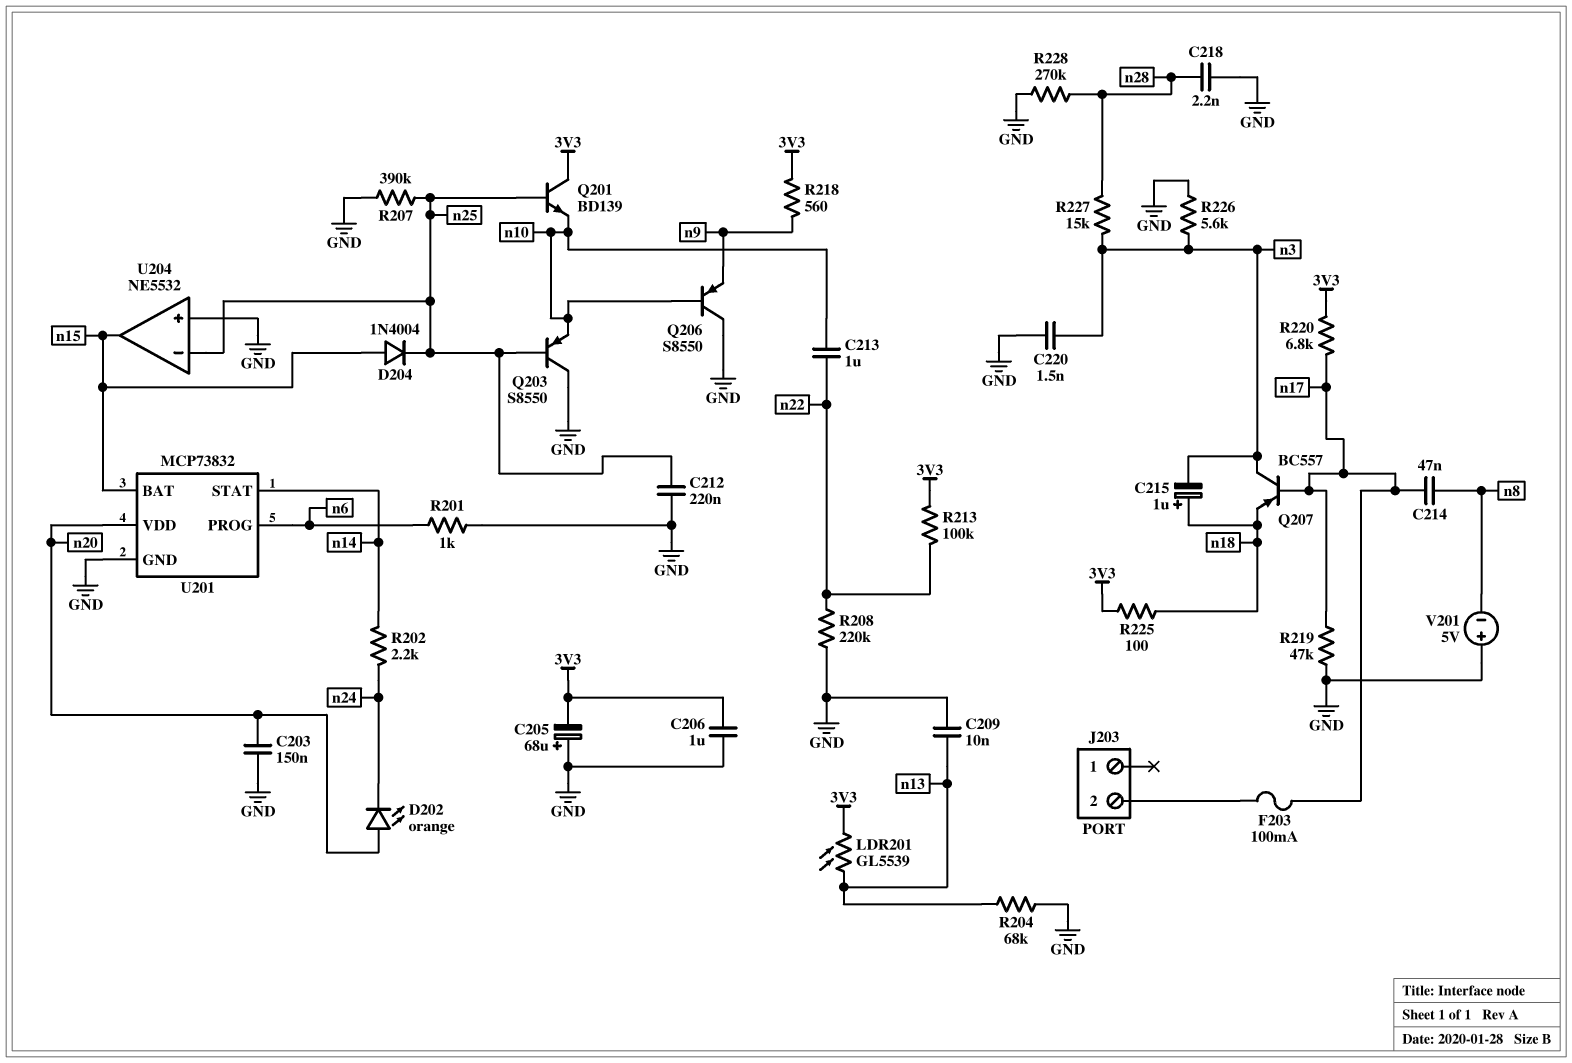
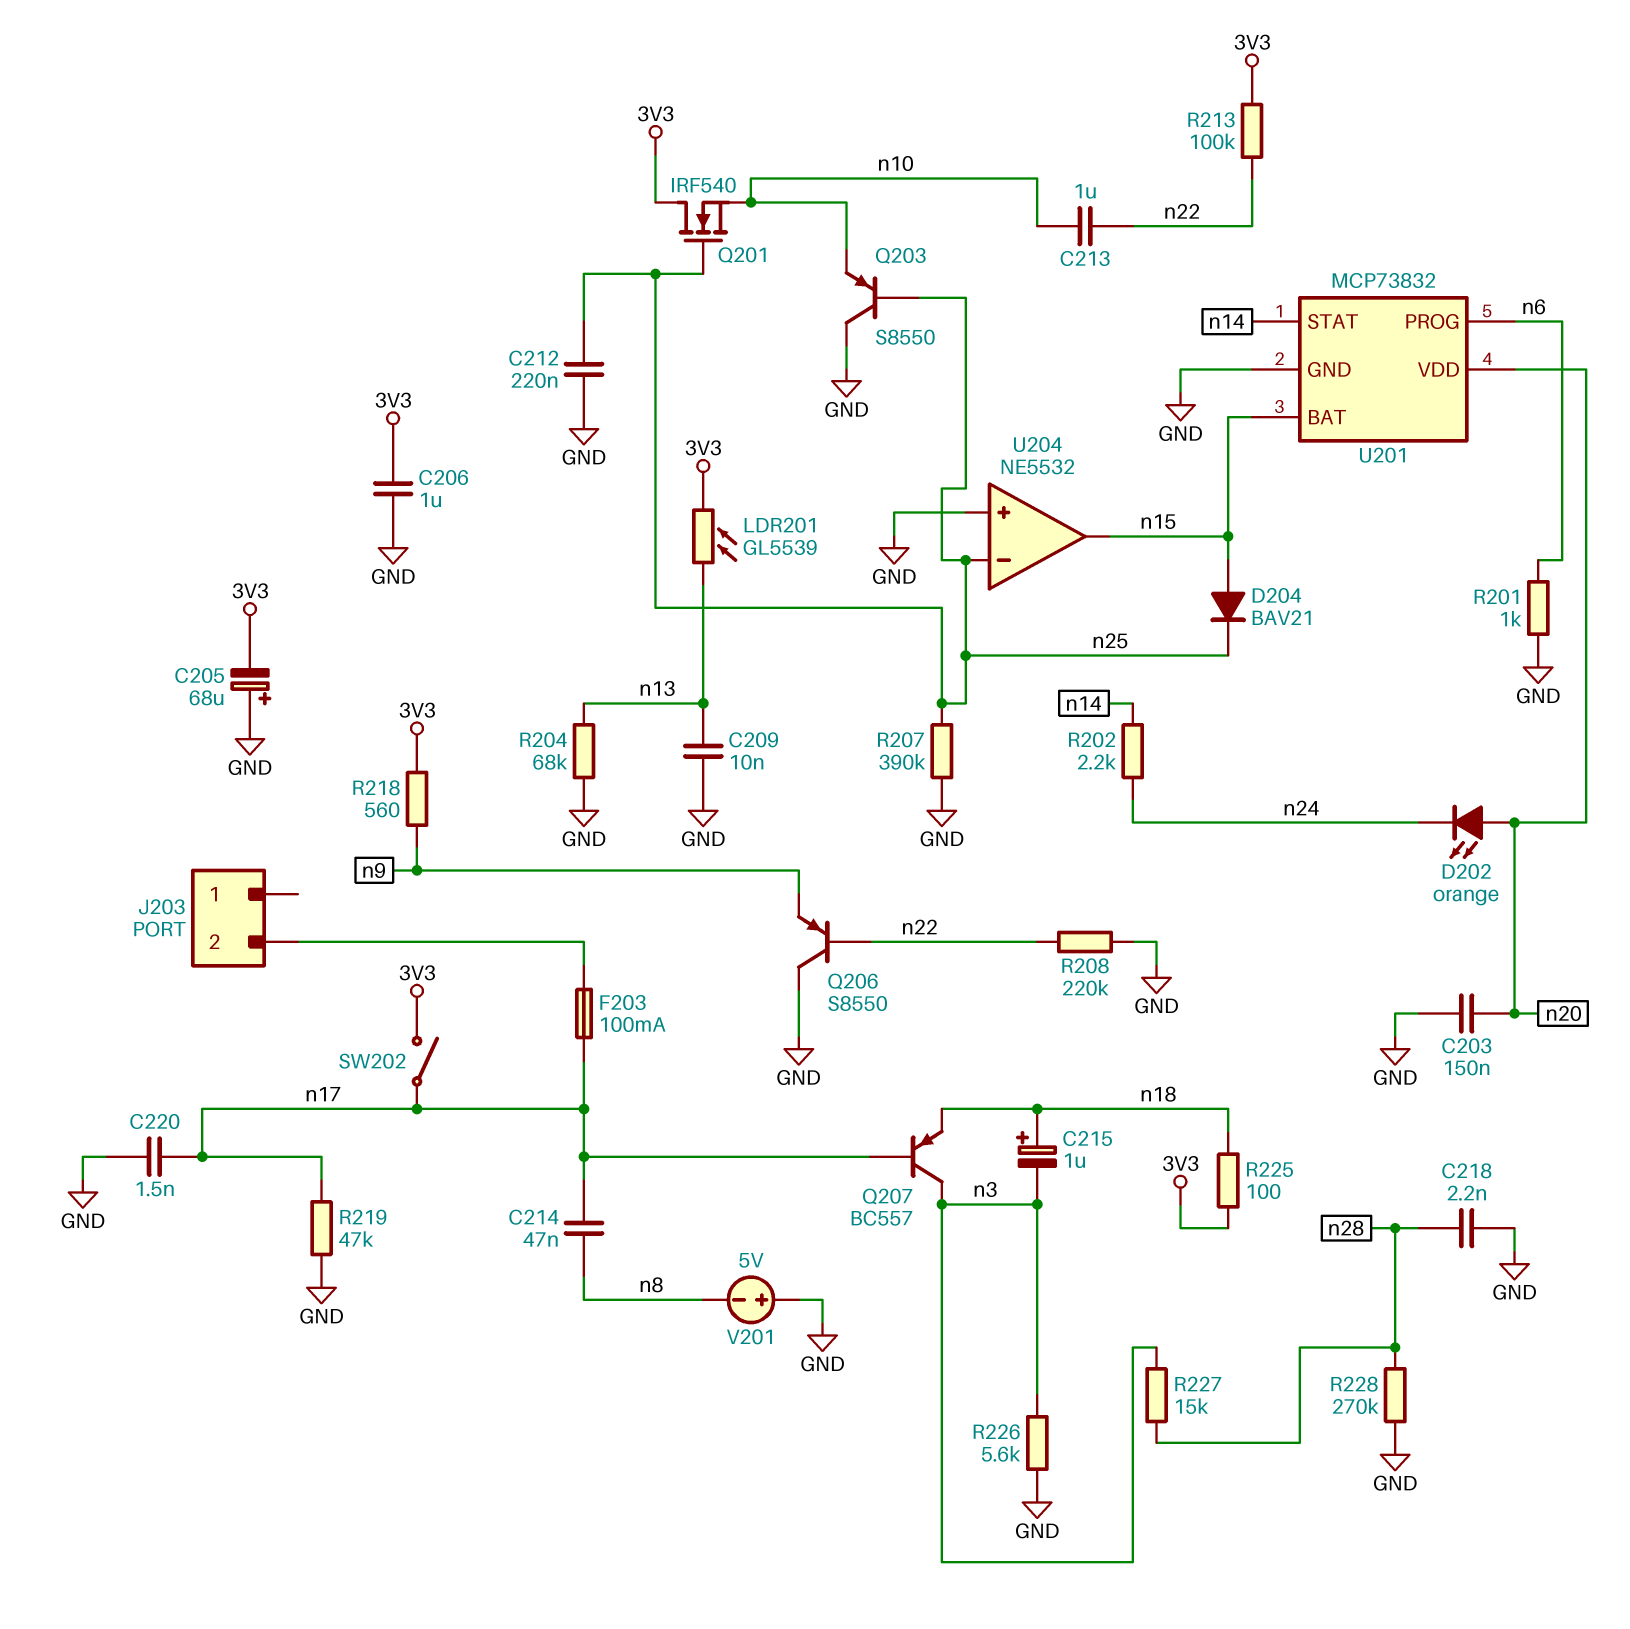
C220: 1.5nF (GND, n3) -> 1.5nF (GND, n17)
D204: diode 1N4004 (A n15, K n25) -> diode BAV21 (A n15, K n25)
Q201: NPN BD139 (B n25, C 3V3, E n10) -> NMOS IRF540 (G n25, D 3V3, S n10)
Q206: PNP S8550 (B n10, C GND, E n9) -> PNP S8550 (B n22, C GND, E n9)
R220: 6.8k (3V3, n17) -> none
SW202: none -> switch (3V3, n17)

